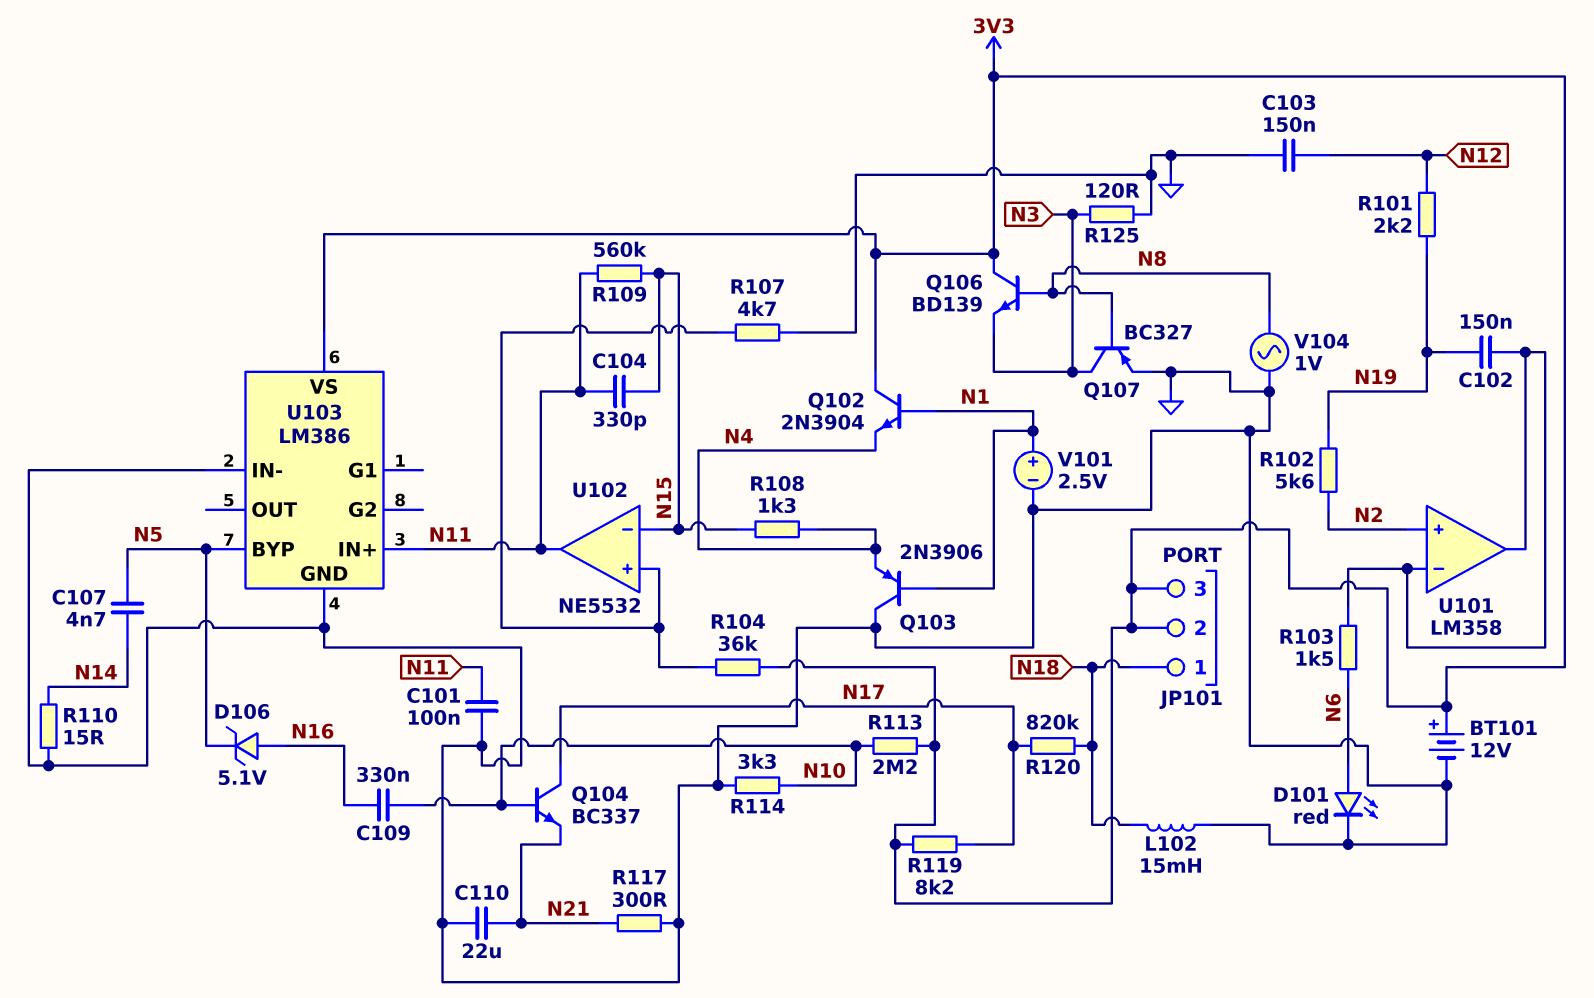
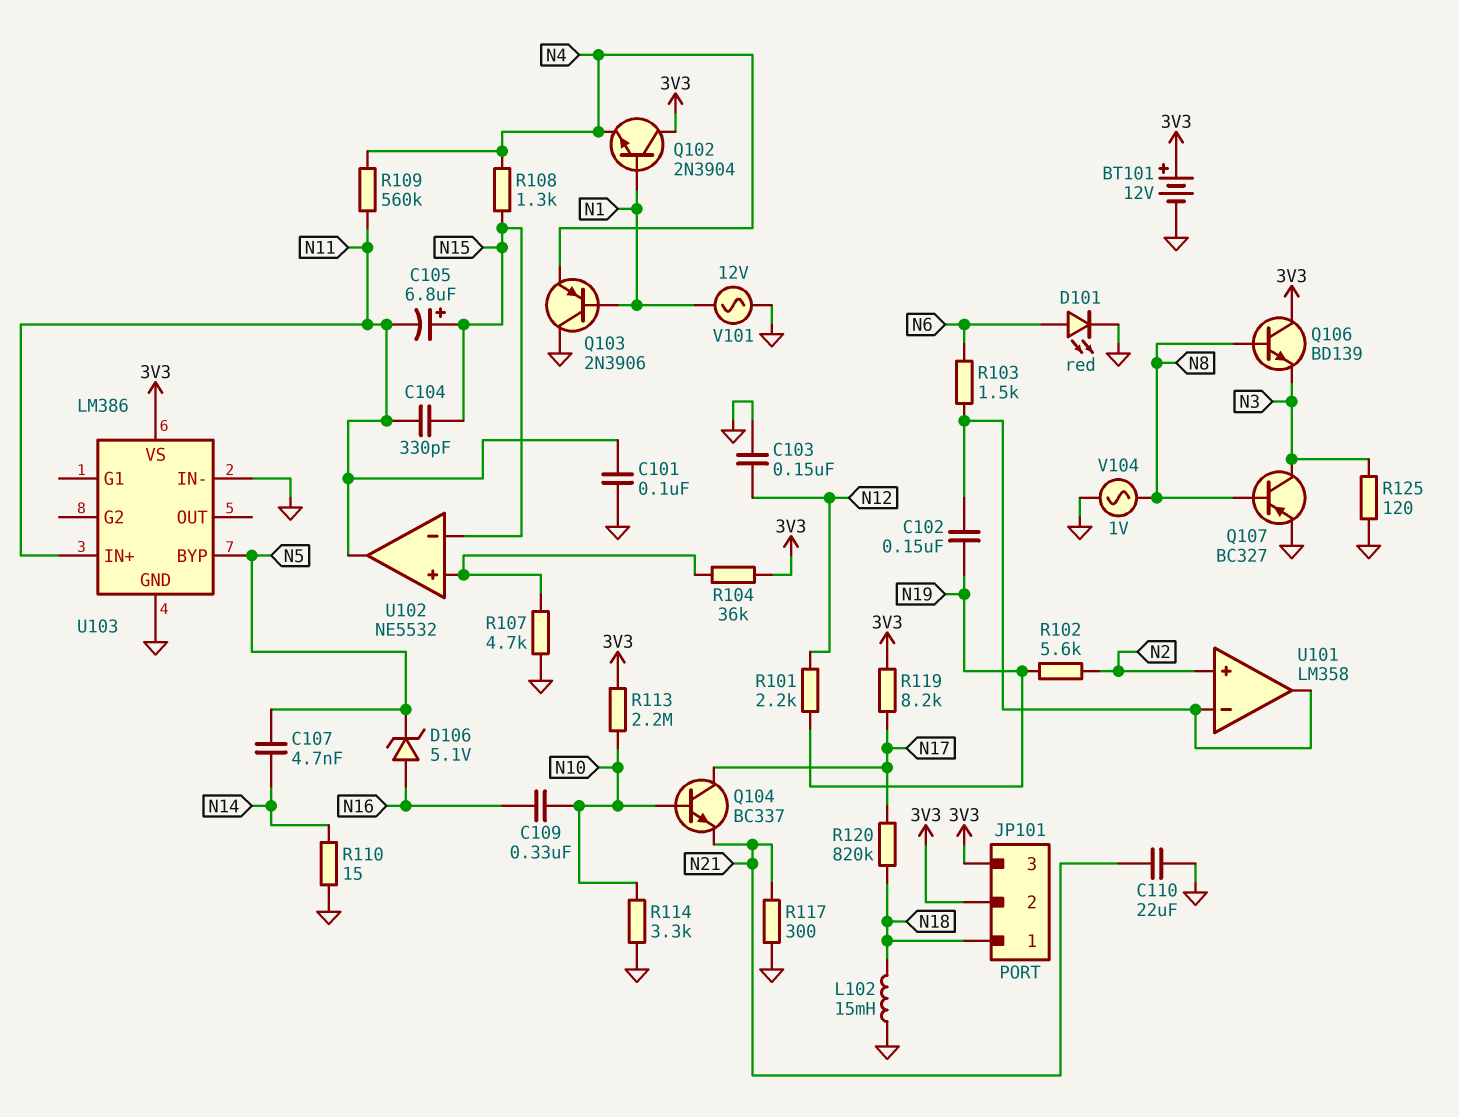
C105: none -> 6.8uF (plus N15, minus N11)
R109: 560k (N11, N15) -> 560k (N4, N11)
V101: 2.5V (plus N1, minus GND) -> AC 12V (GND, N1)

